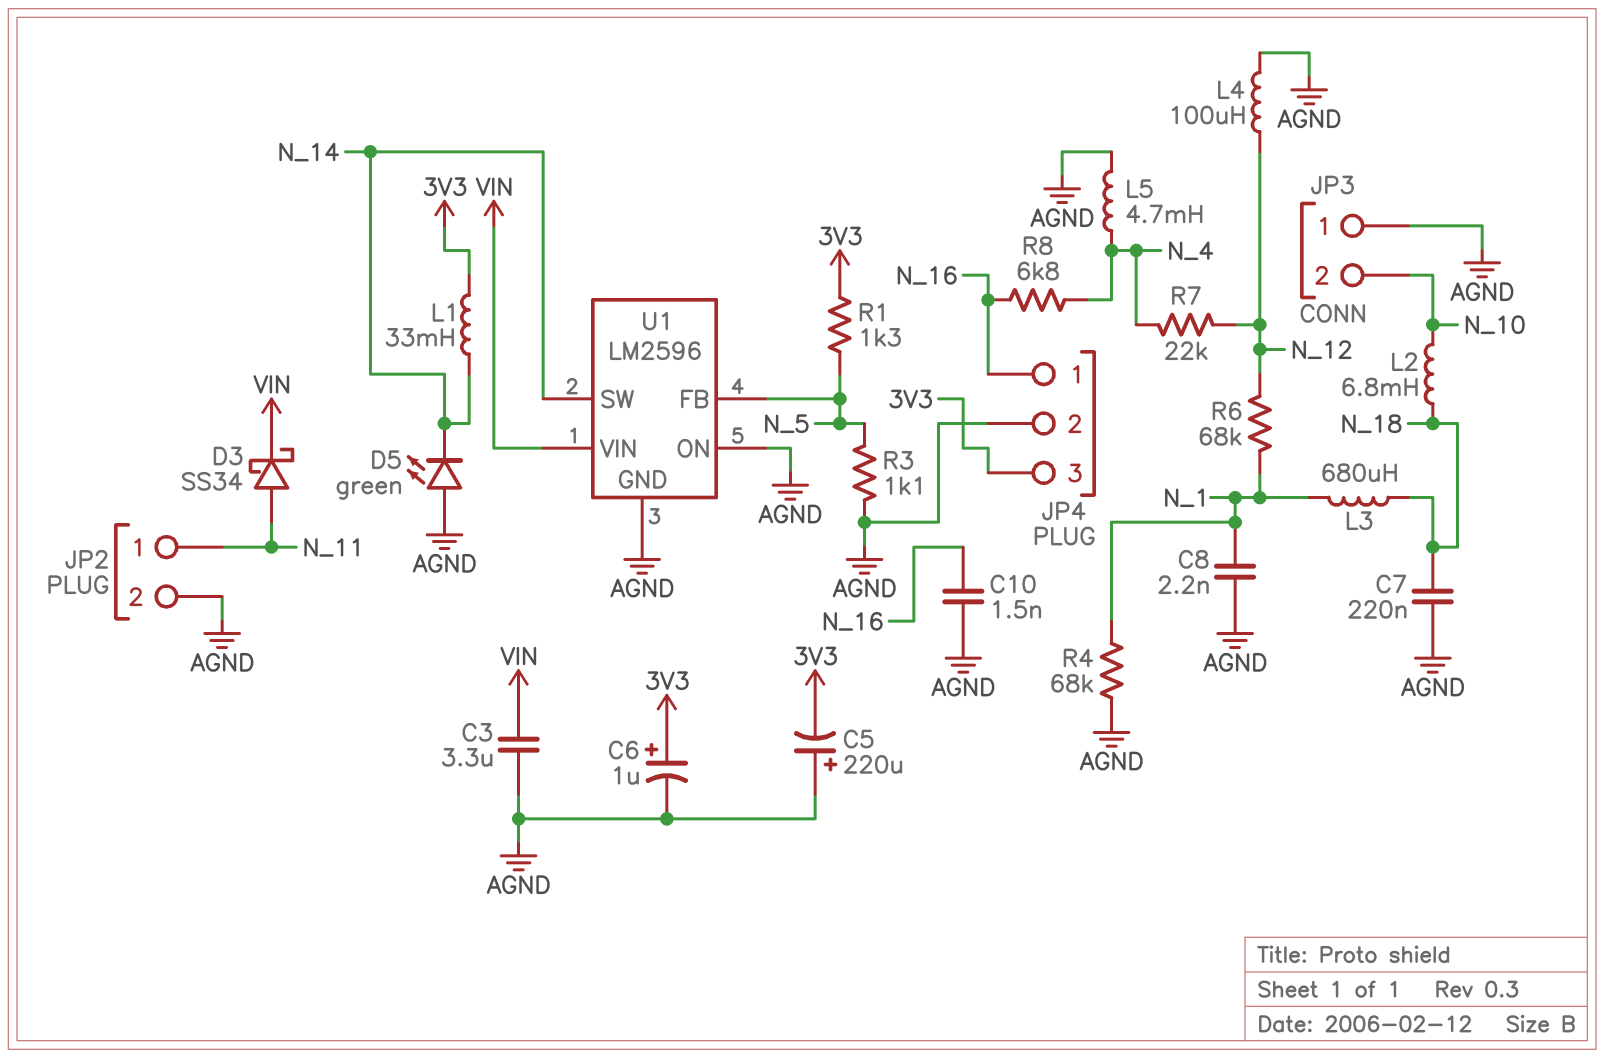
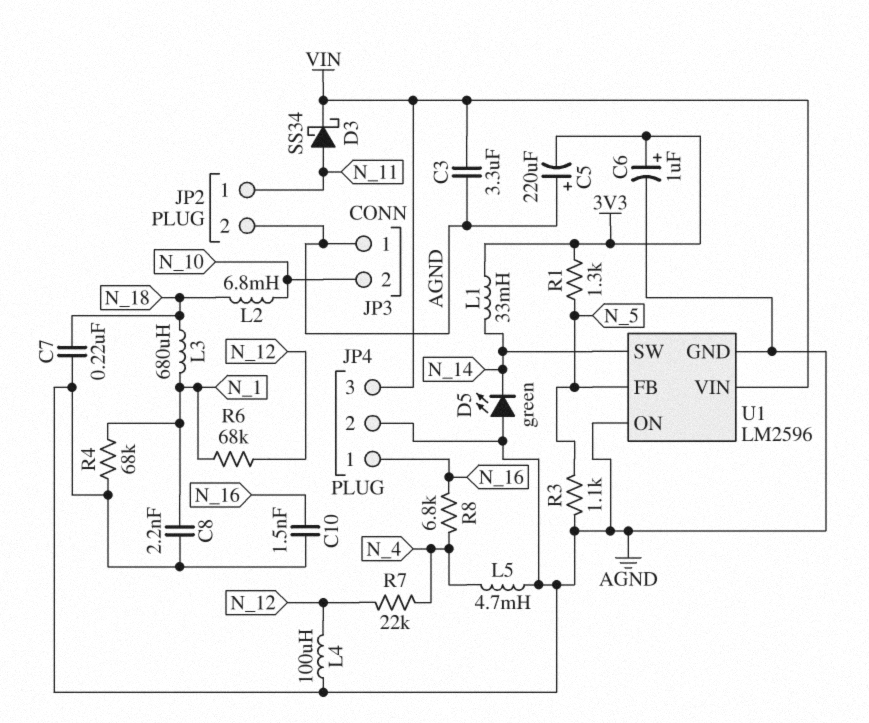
JP4 pin 3: 3V3 -> VIN

